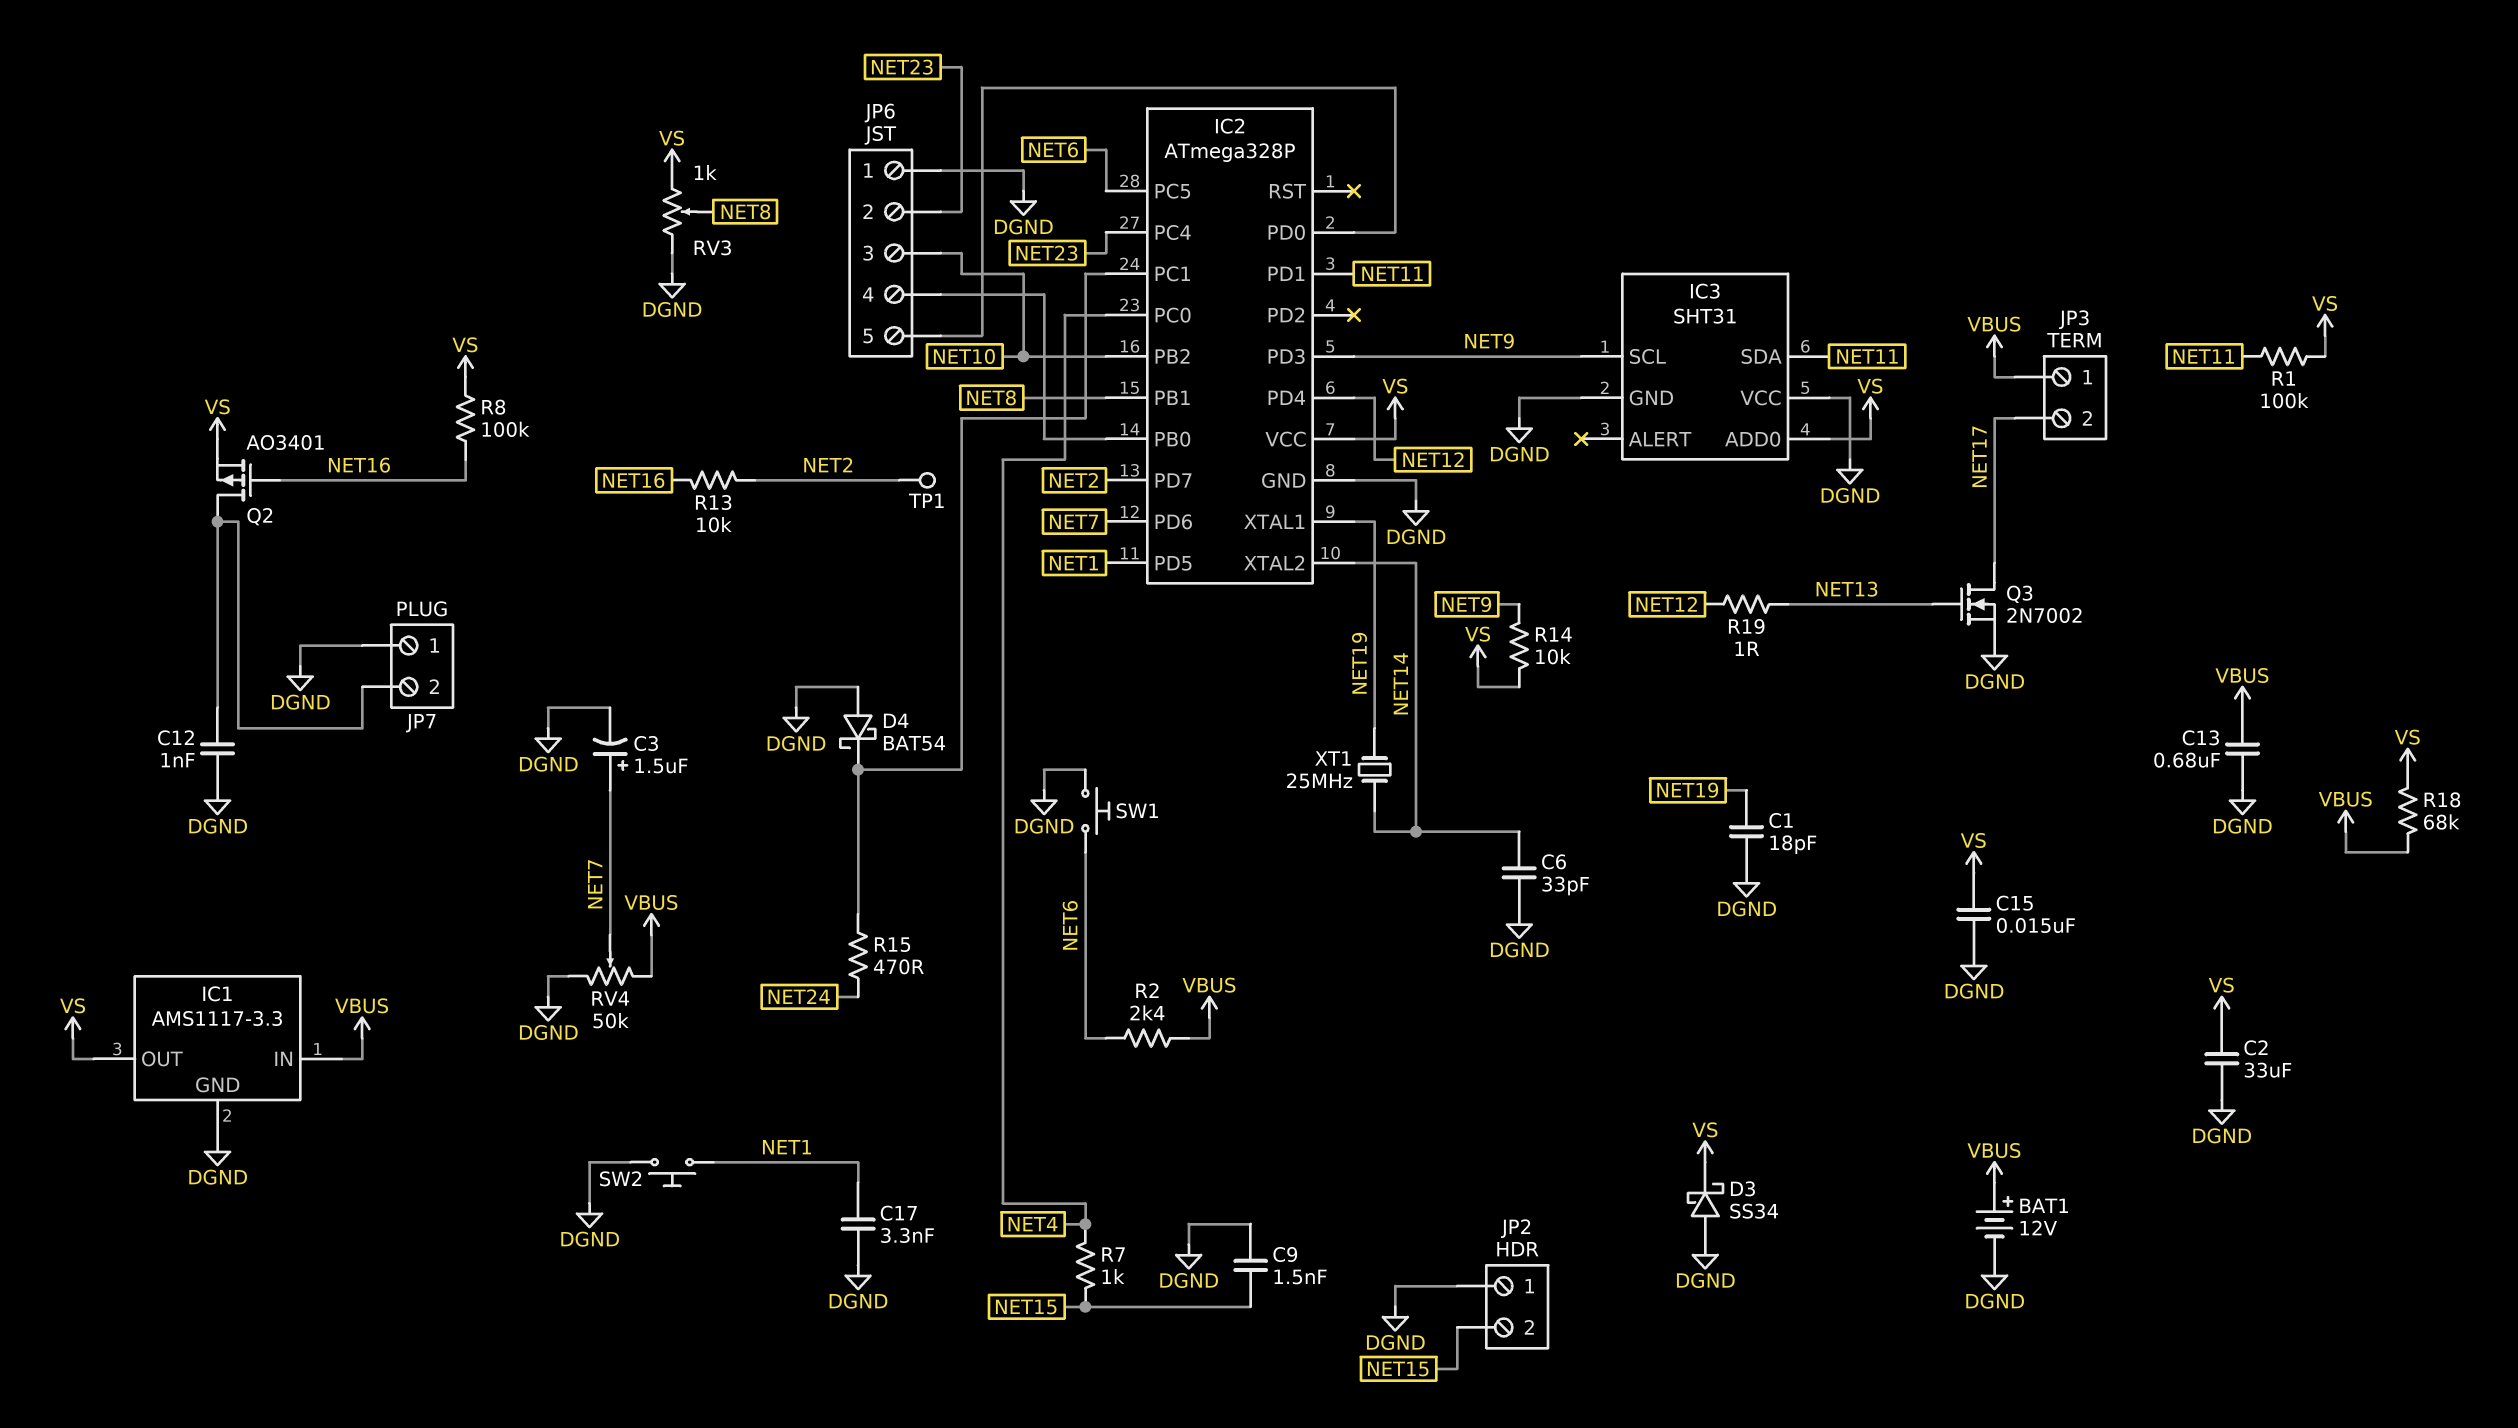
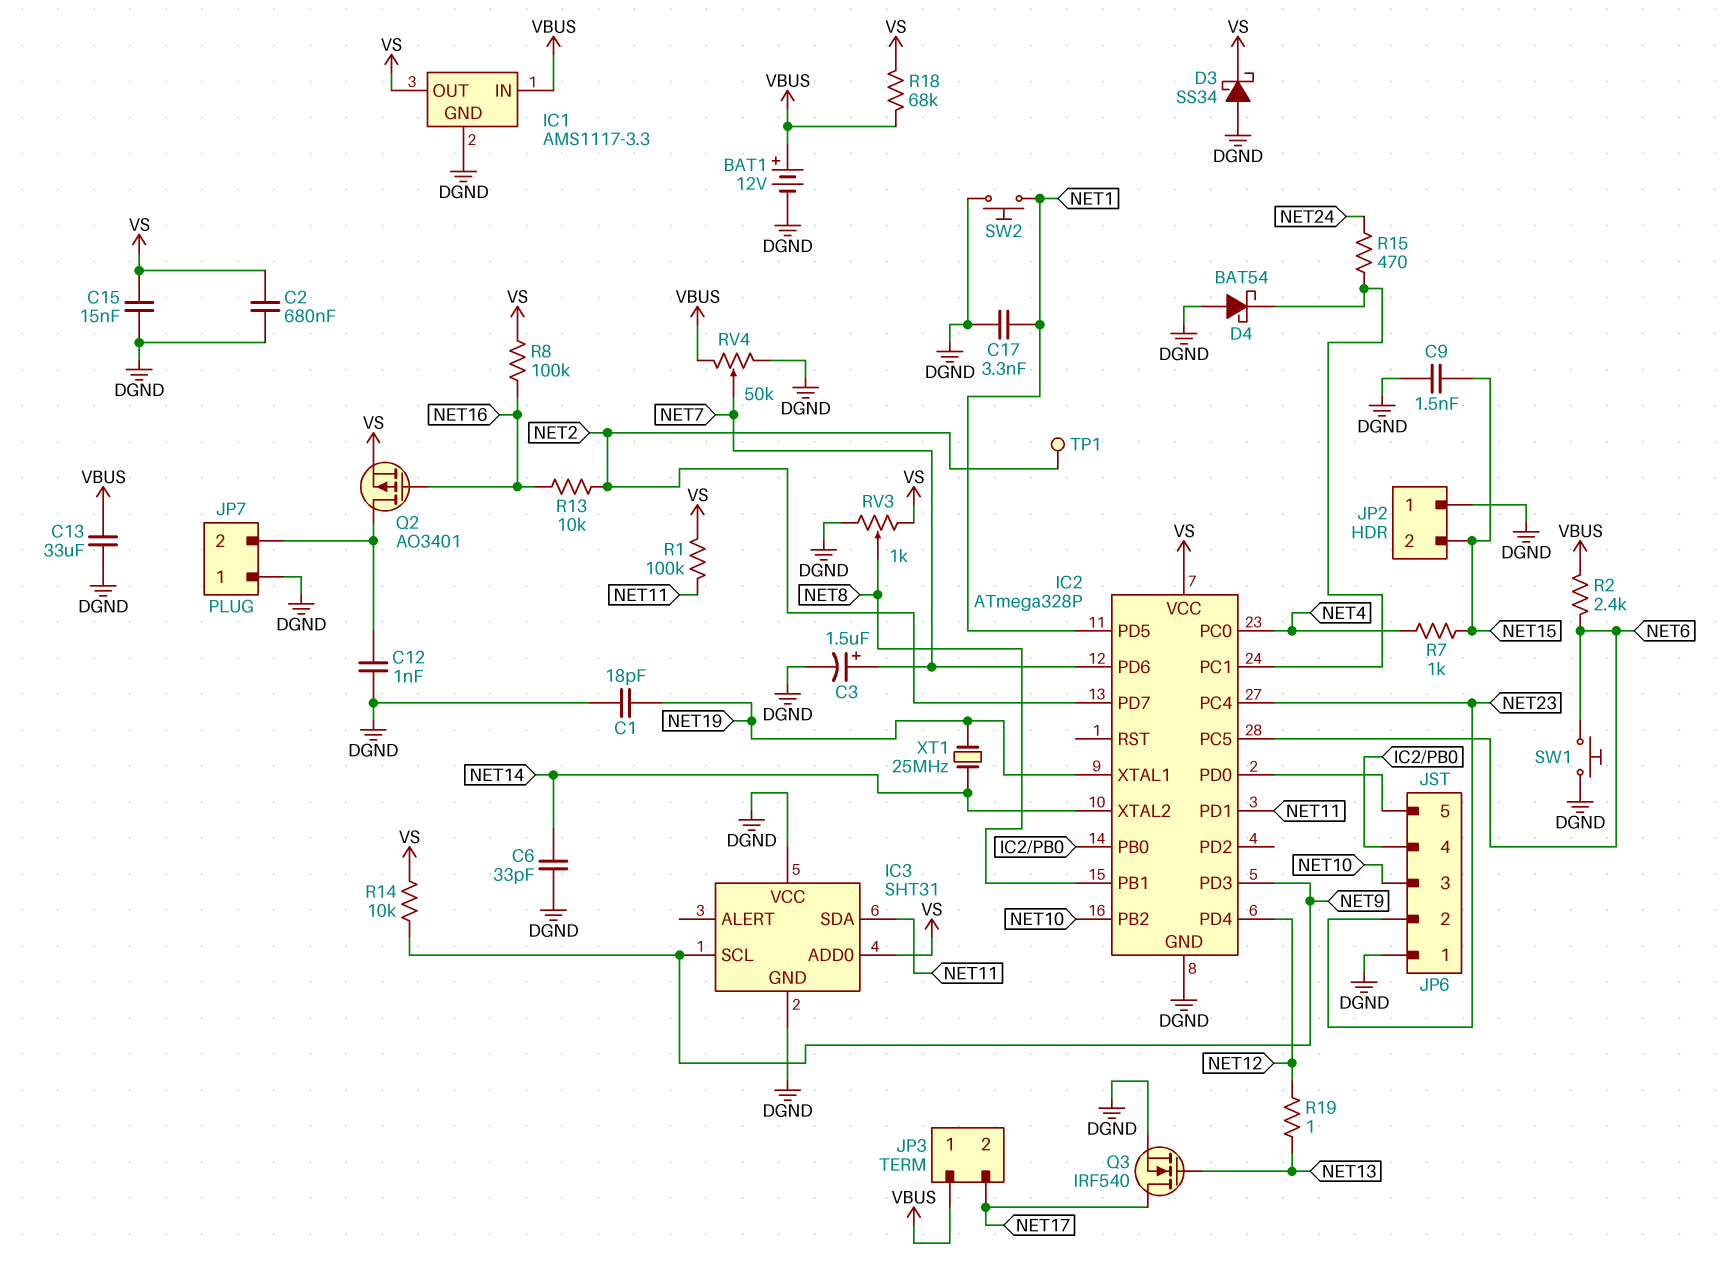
C2: 33uF (DGND, VS) -> 680nF (DGND, VS)
C13: 680nF (DGND, VBUS) -> 33uF (DGND, VBUS)
Q3: NMOS 2N7002 (G NET13, D NET17, S DGND) -> NMOS IRF540 (G NET13, D NET17, S DGND)

